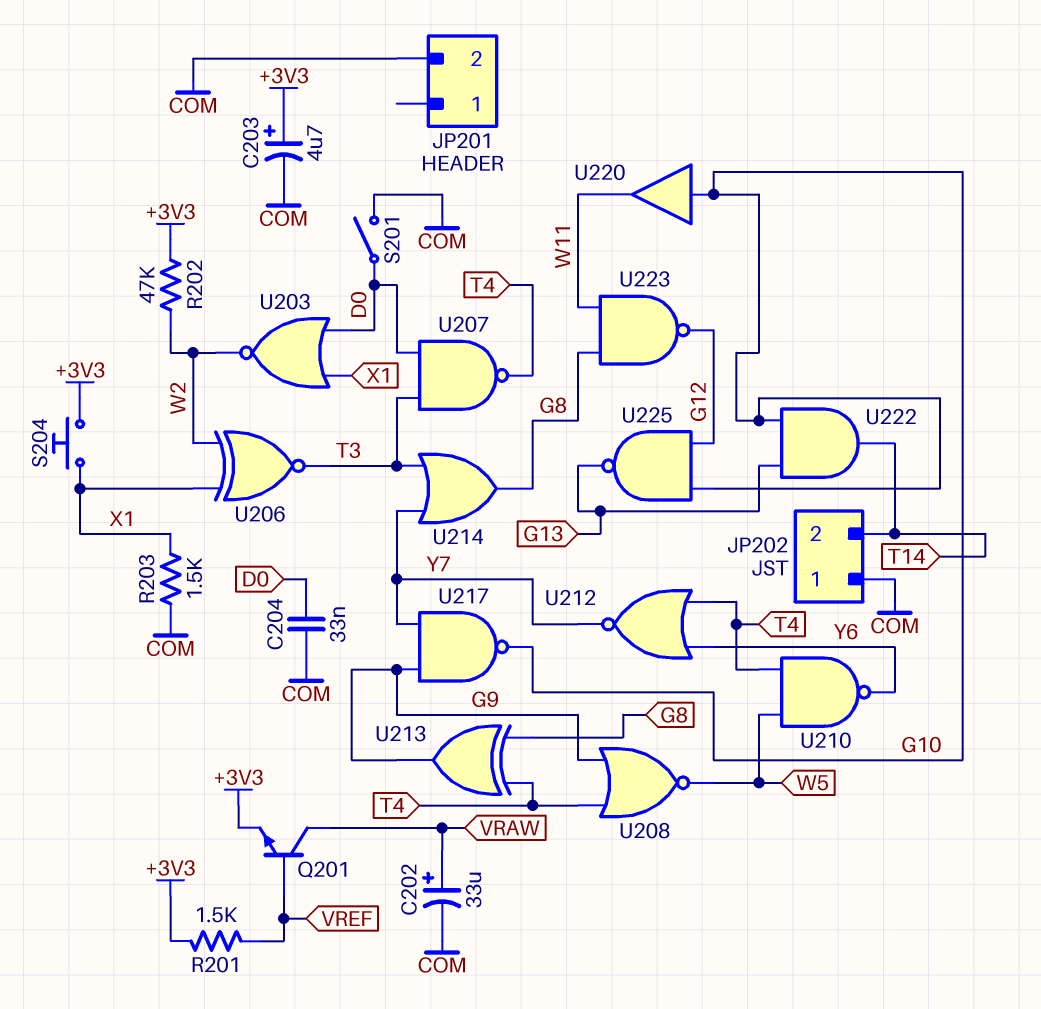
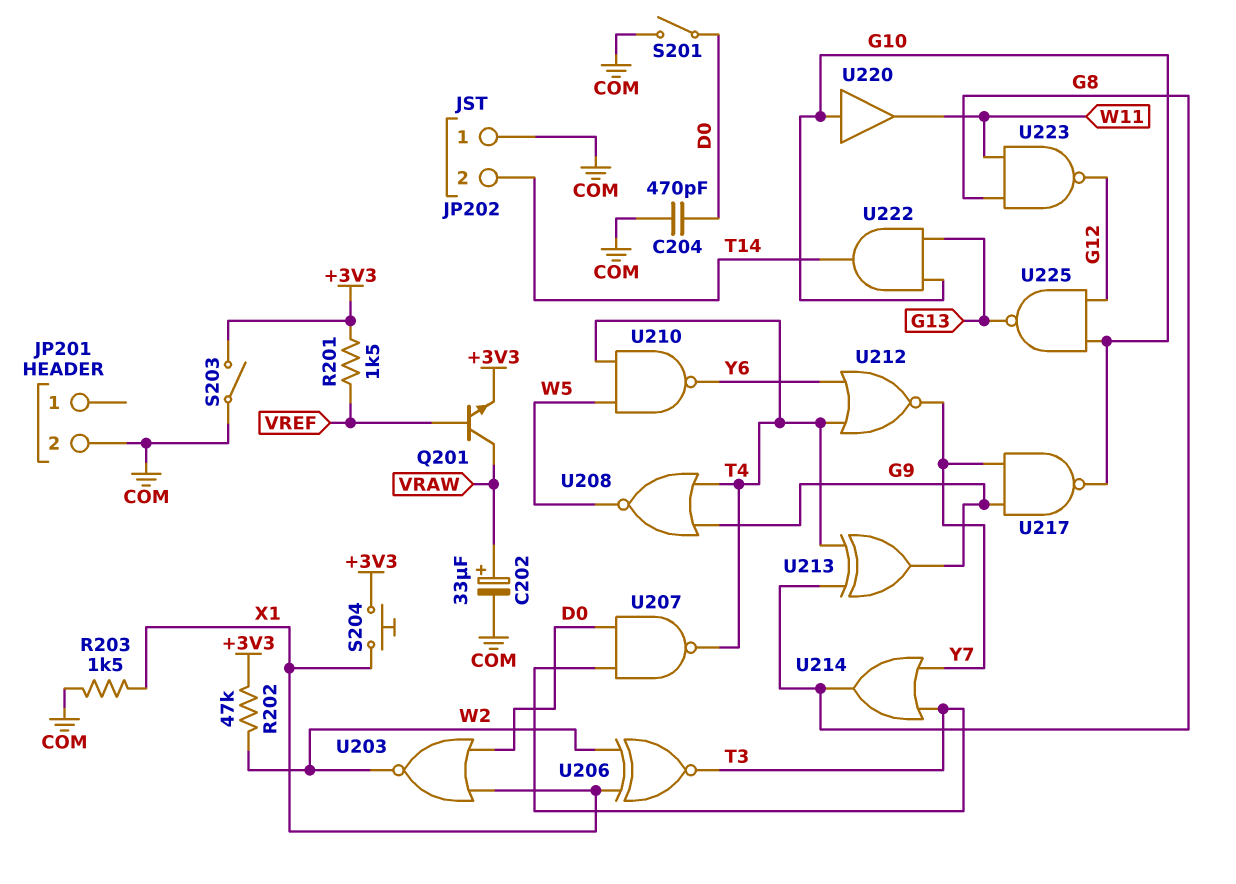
C203: 4.7uF (plus +3V3, minus COM) -> none
C204: 33nF (COM, D0) -> 470pF (COM, D0)
S203: none -> switch (+3V3, COM)

